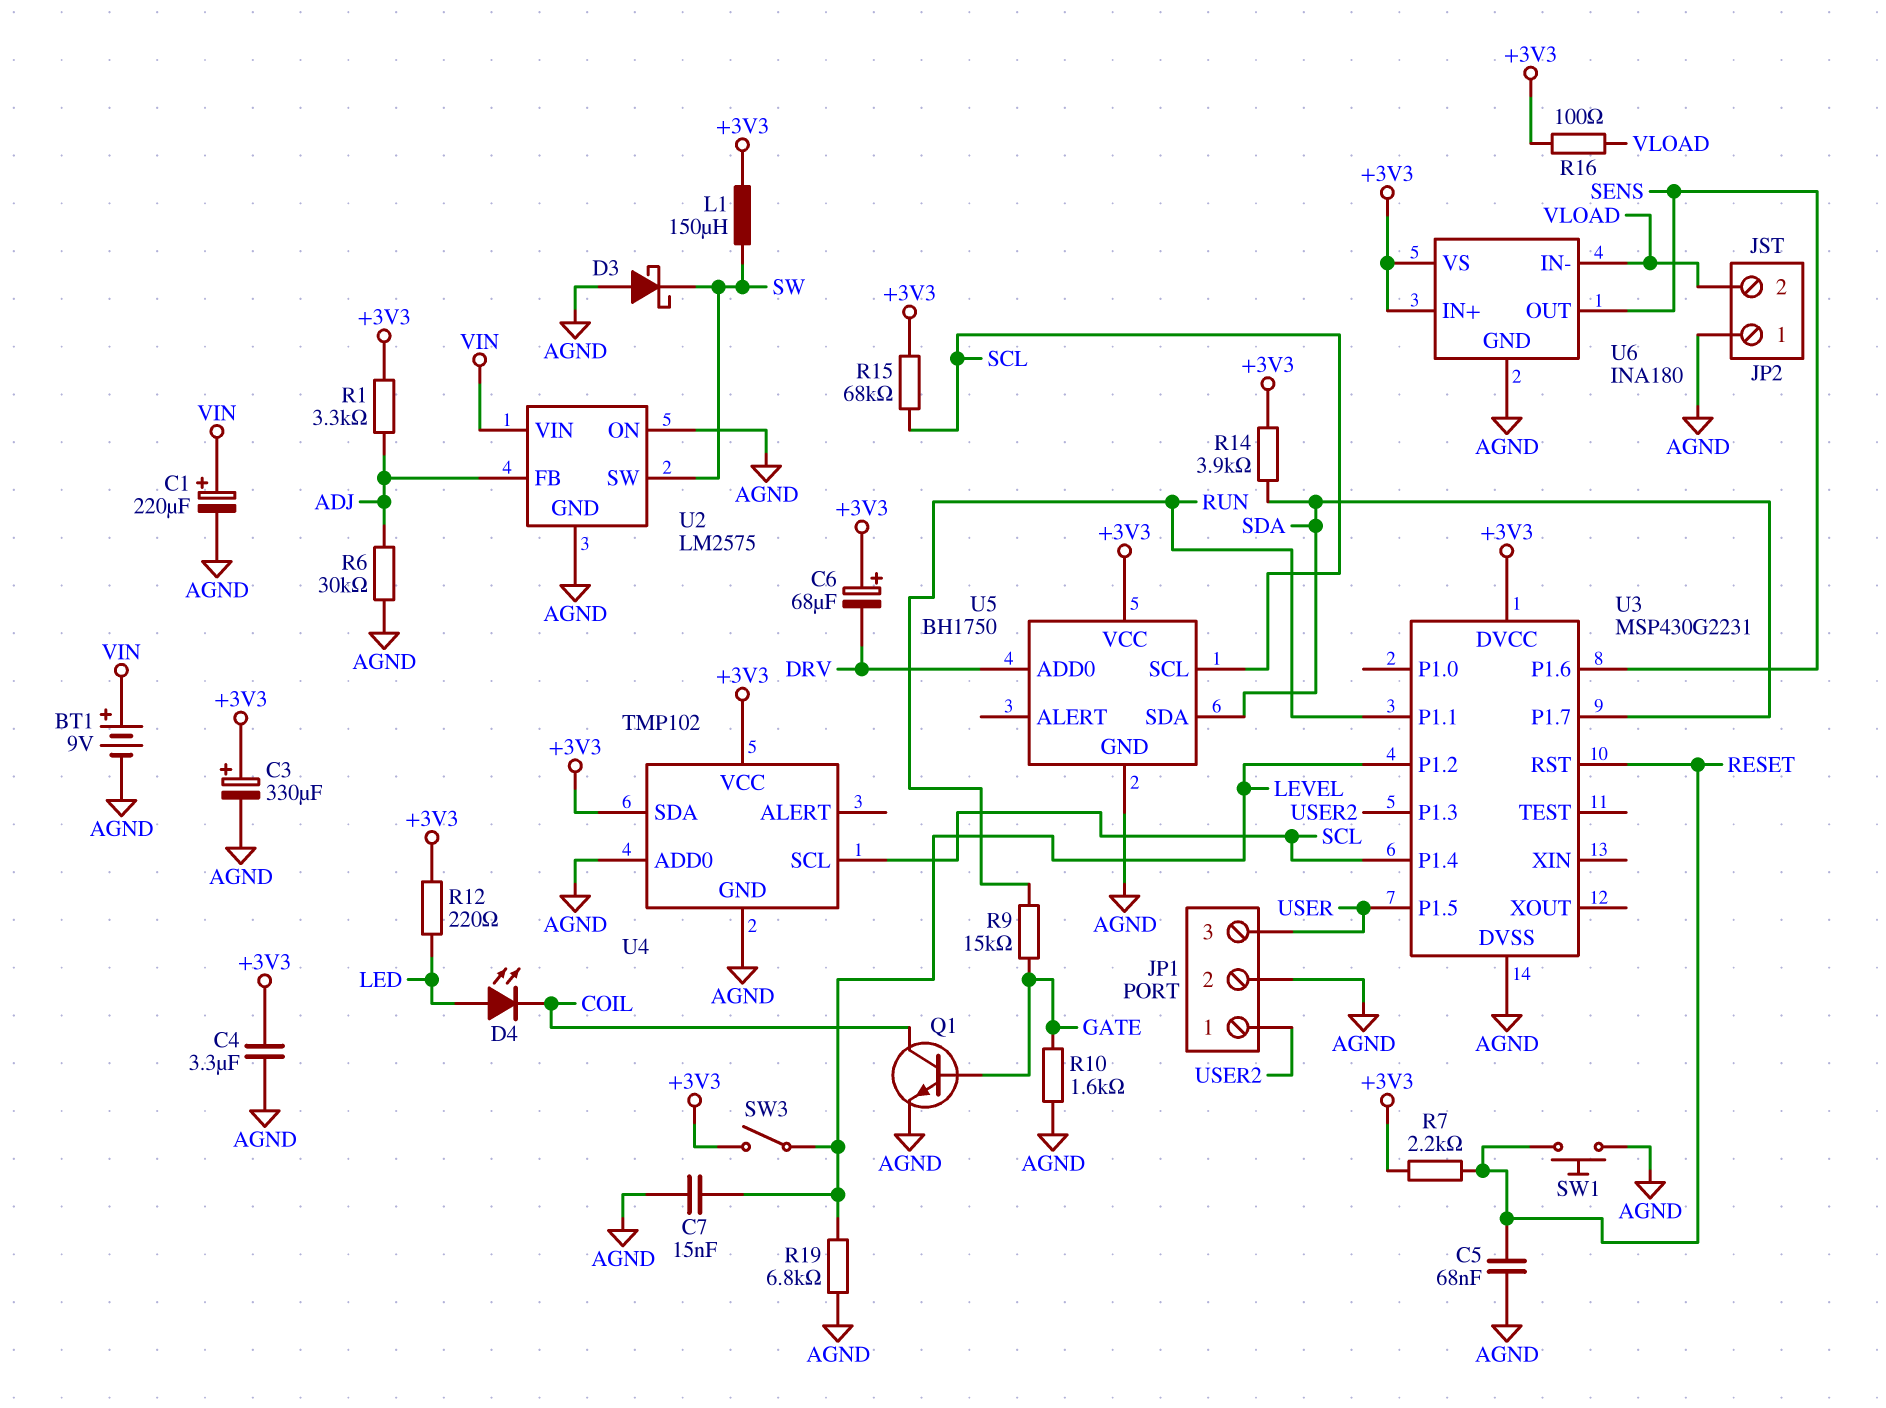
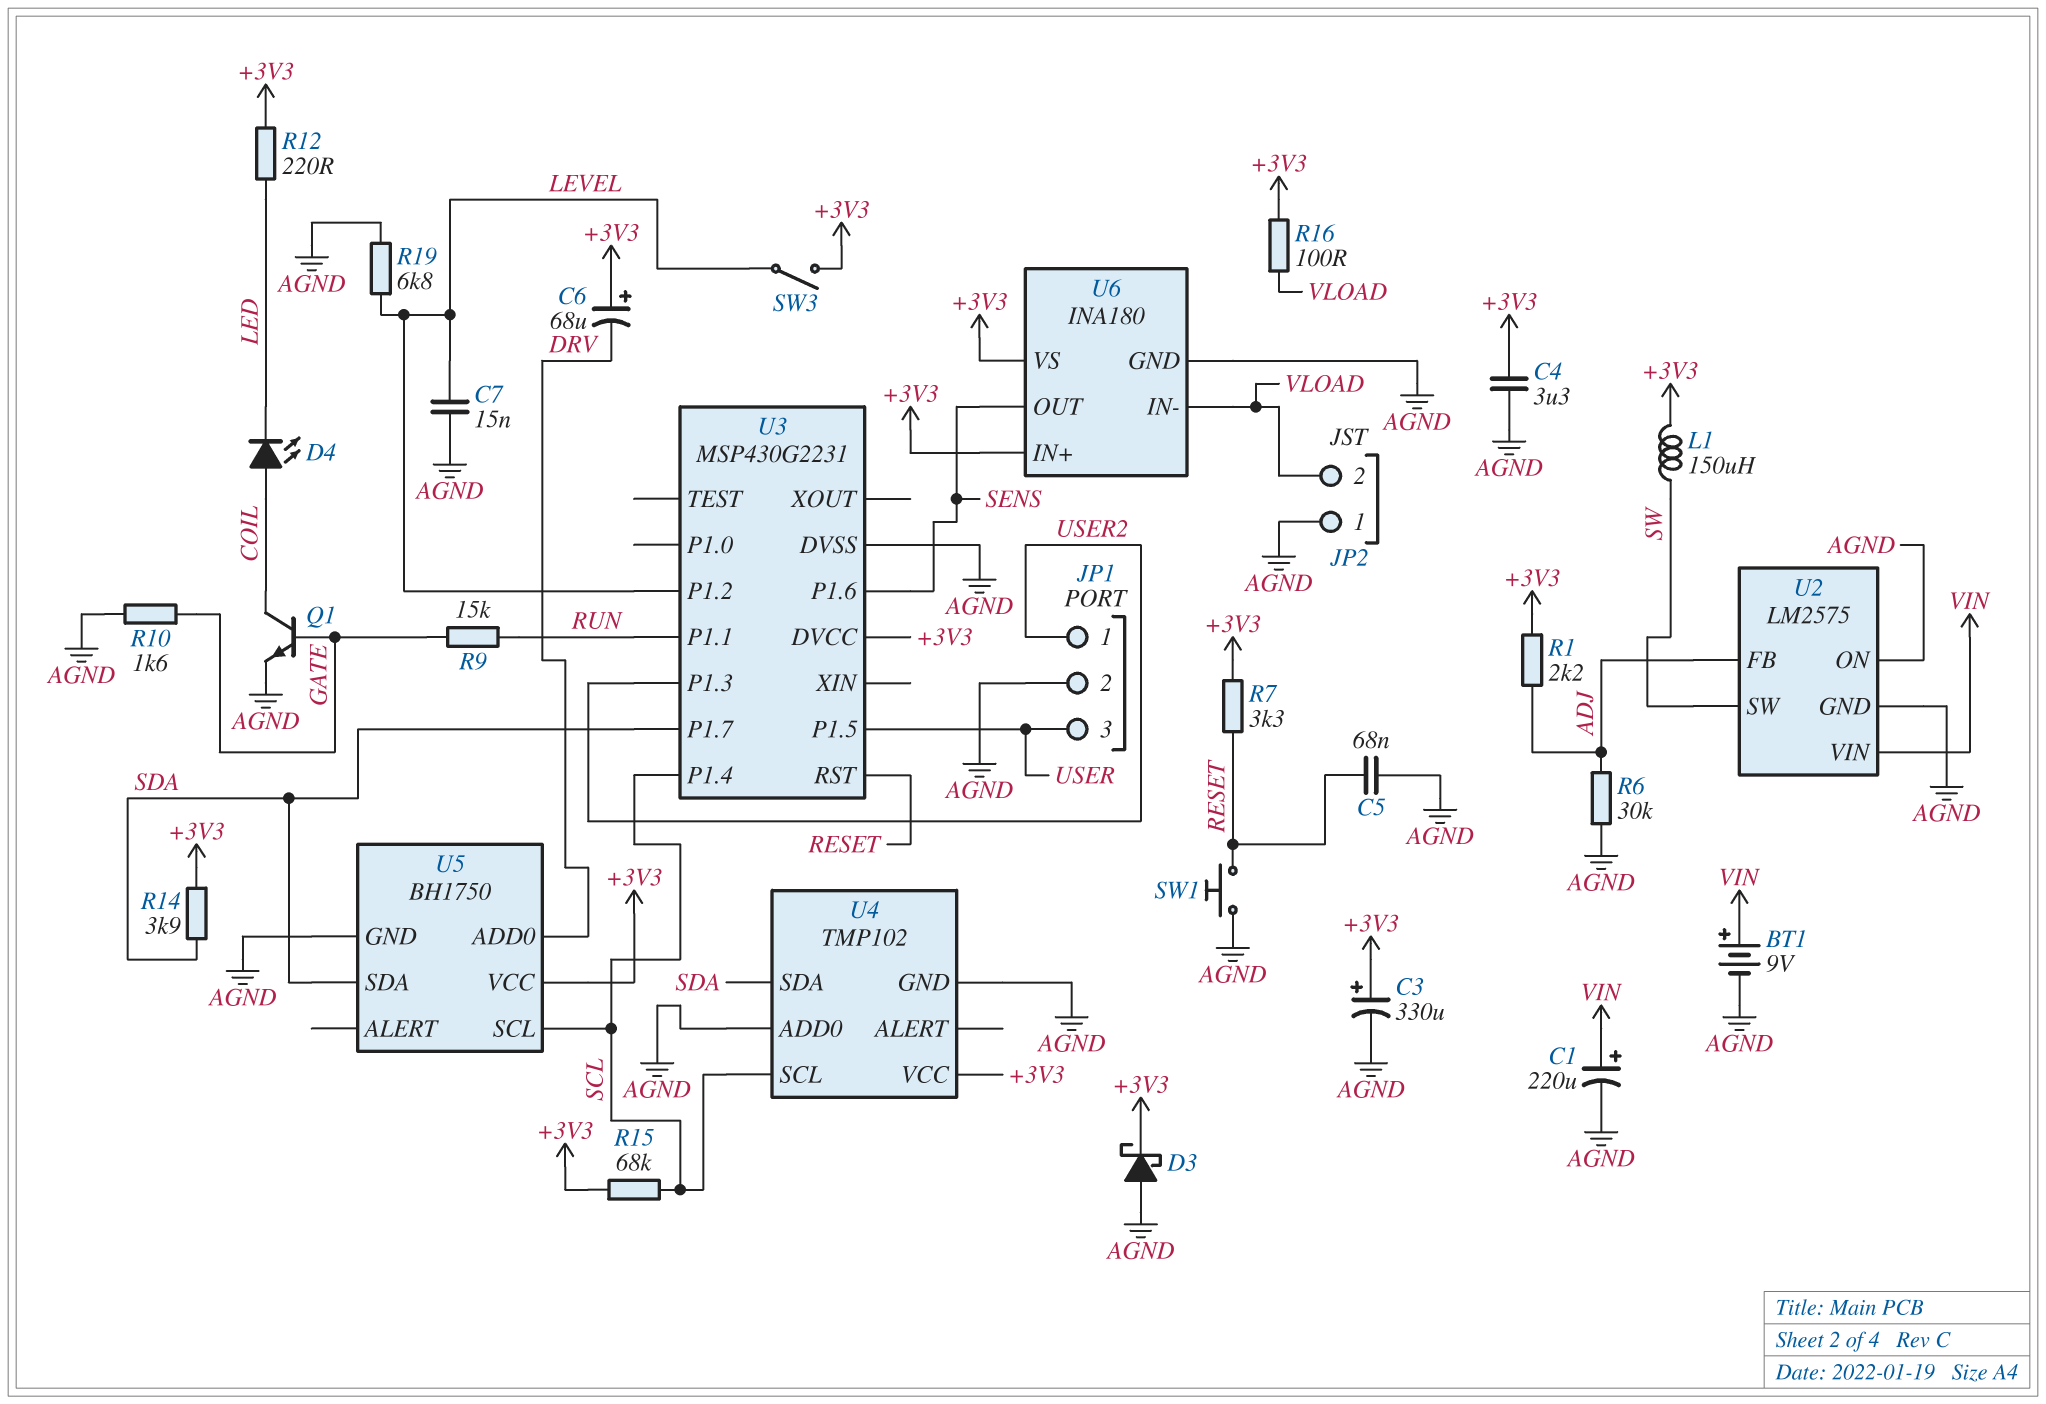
D3: schottky (A AGND, K SW) -> schottky (A AGND, K +3V3)
D4: LED (A LED, K COIL) -> LED (A COIL, K LED)
R1: 3.3k (+3V3, ADJ) -> 2.2k (+3V3, ADJ)
R7: 2.2k (+3V3, RESET) -> 3.3k (+3V3, RESET)
U4 pin SDA: +3V3 -> SDA

